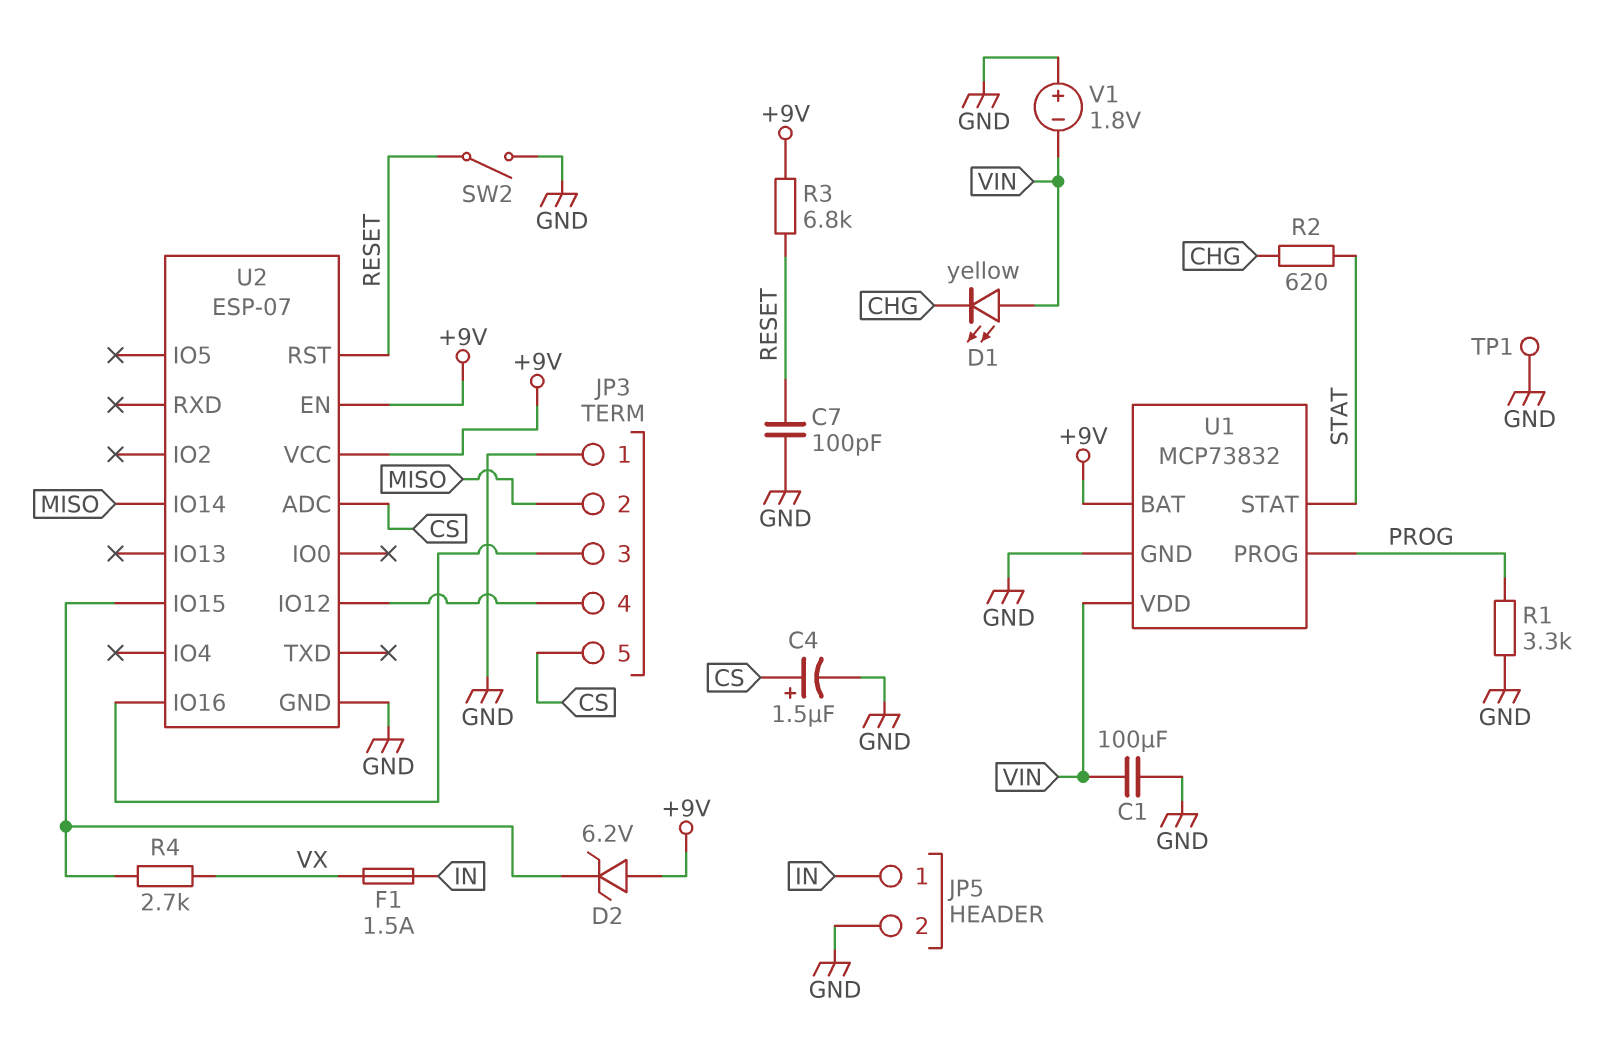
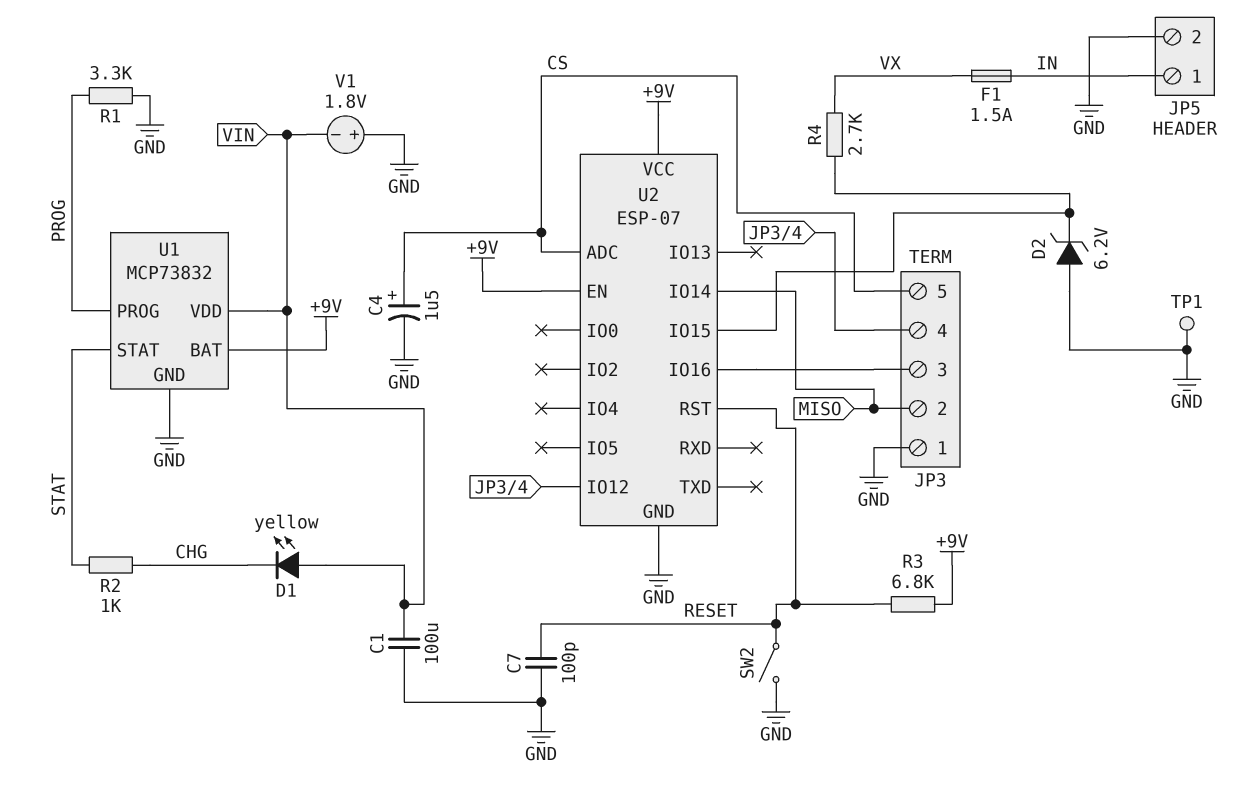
D2: zener 6.2V (A +9V, K U2/IO15) -> zener 6.2V (A GND, K U2/IO15)
R2: 620 (CHG, STAT) -> 1k (CHG, STAT)

